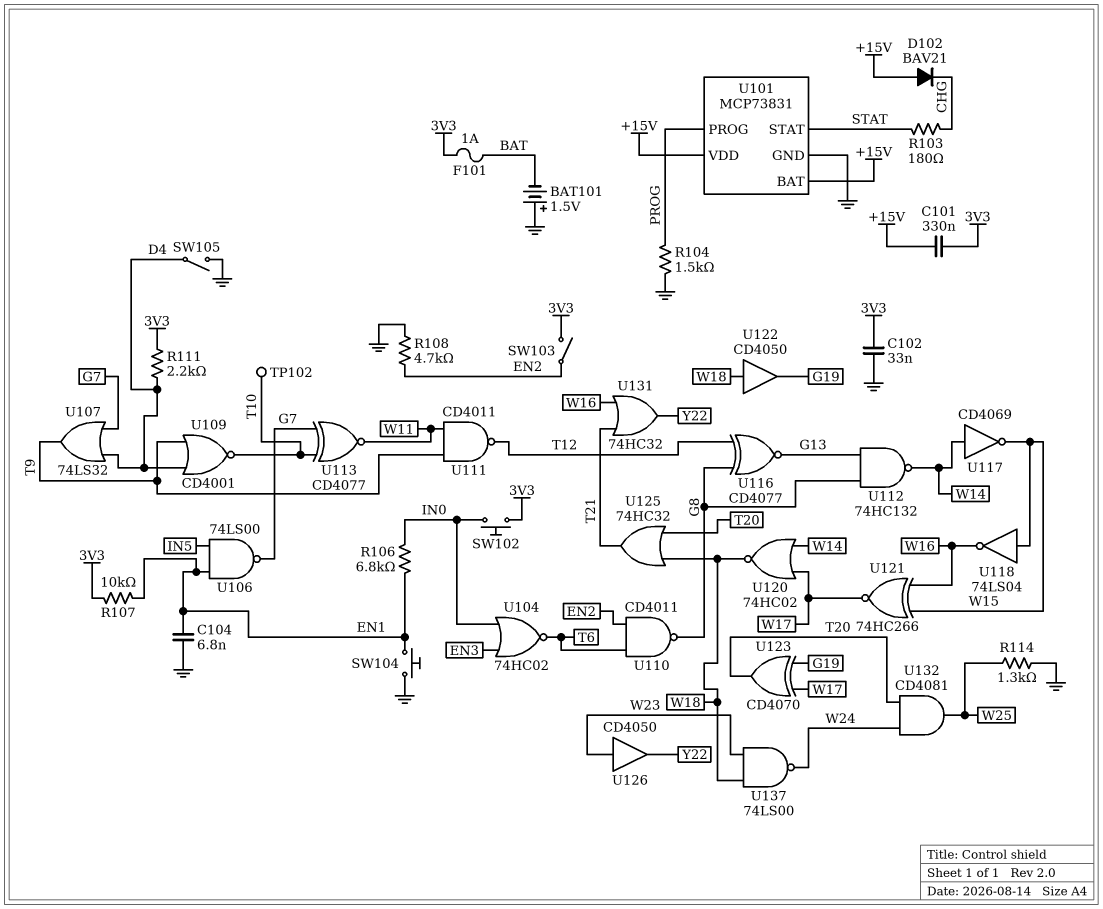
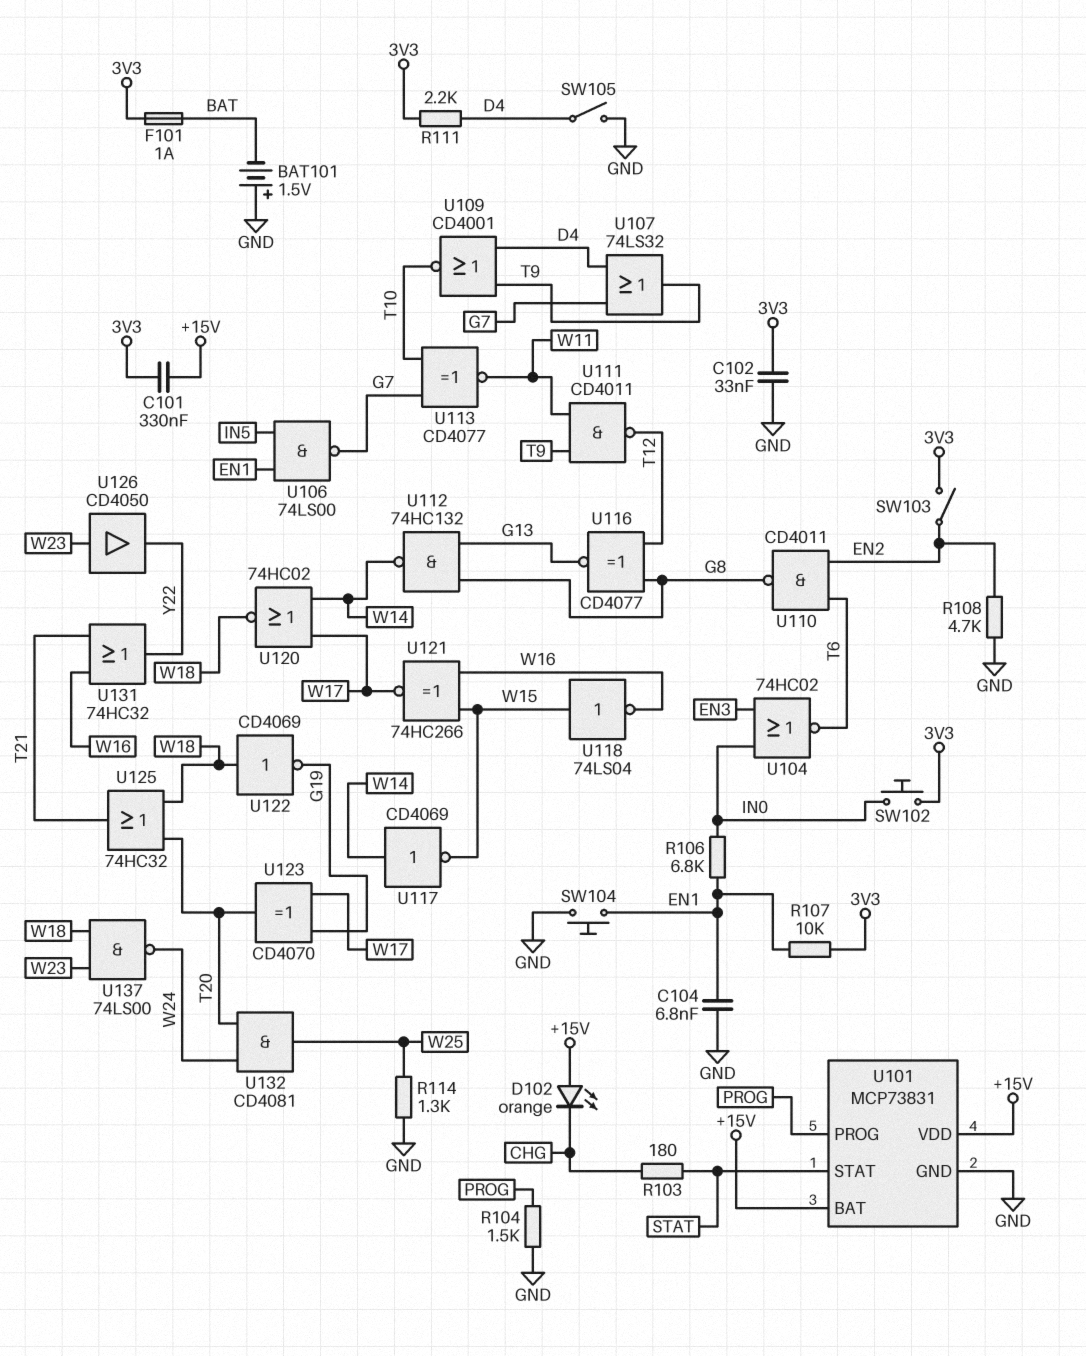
D102: diode BAV21 (A +15V, K CHG) -> LED orange (A +15V, K CHG)
TP102: test point (T10) -> none
U122: buffer CD4050 (in W18, out G19) -> NOT CD4069 (in W18, out G19)

